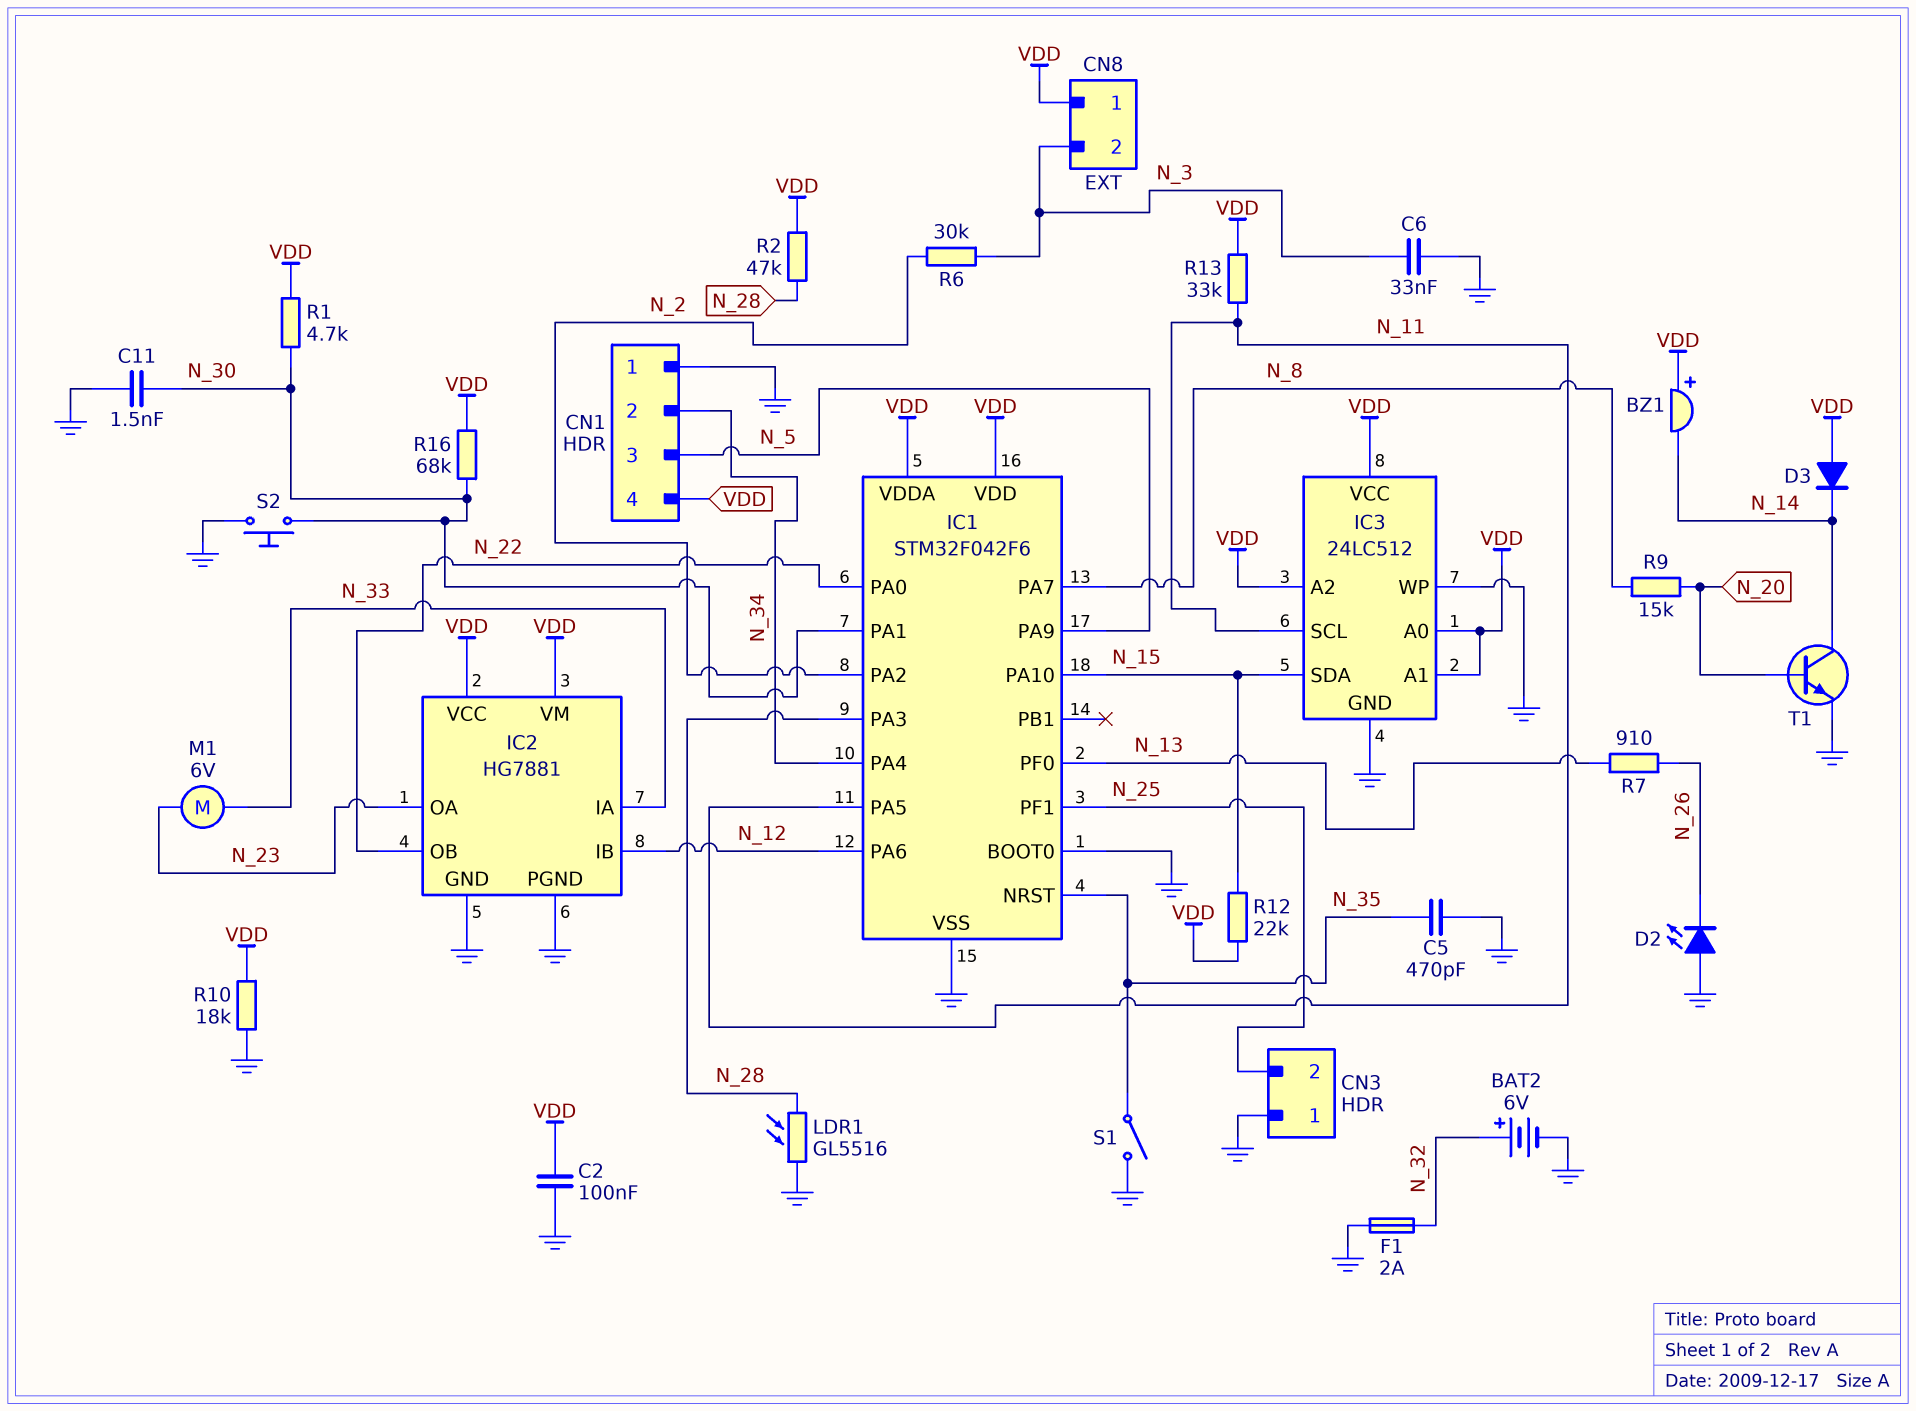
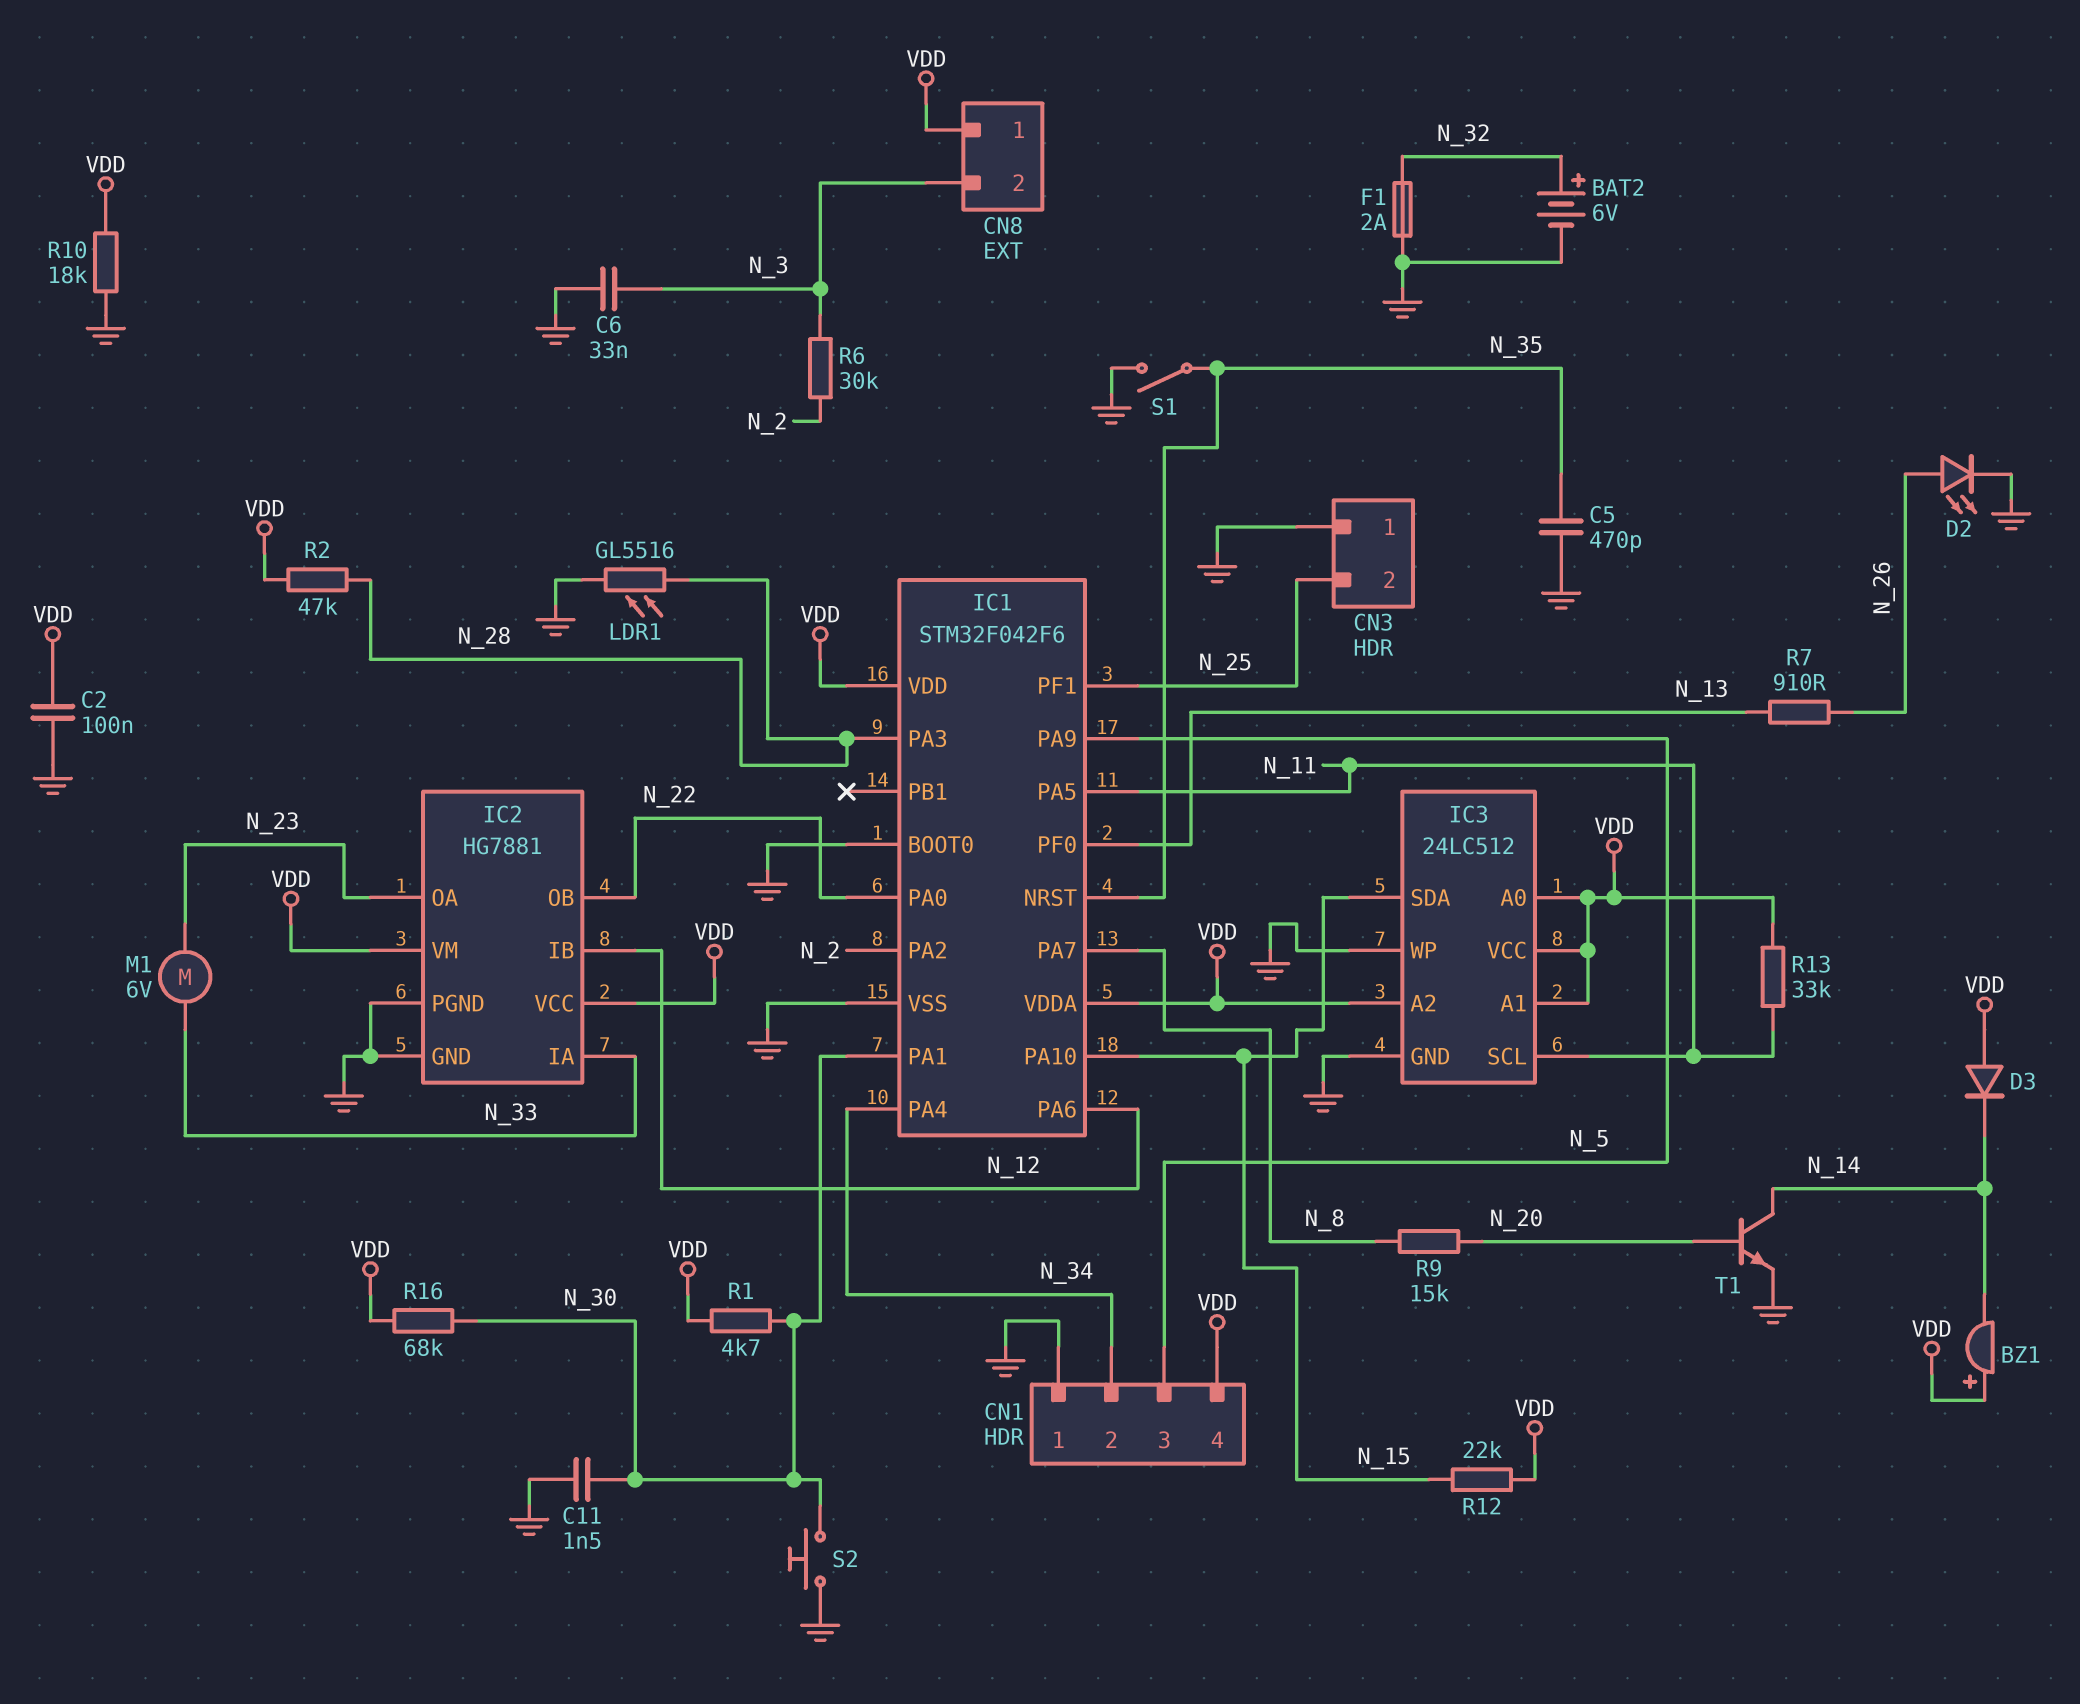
D2: LED (A GND, K N_26) -> LED (A N_26, K GND)

